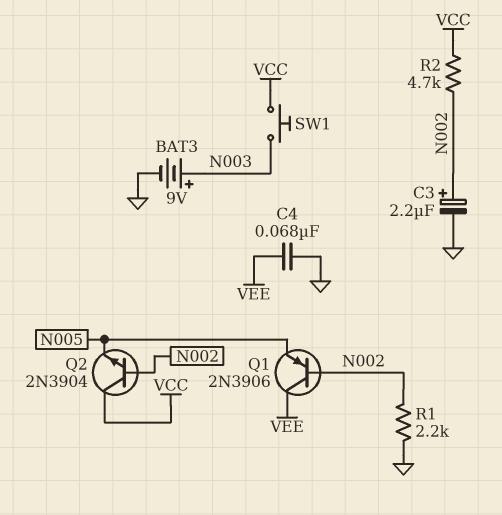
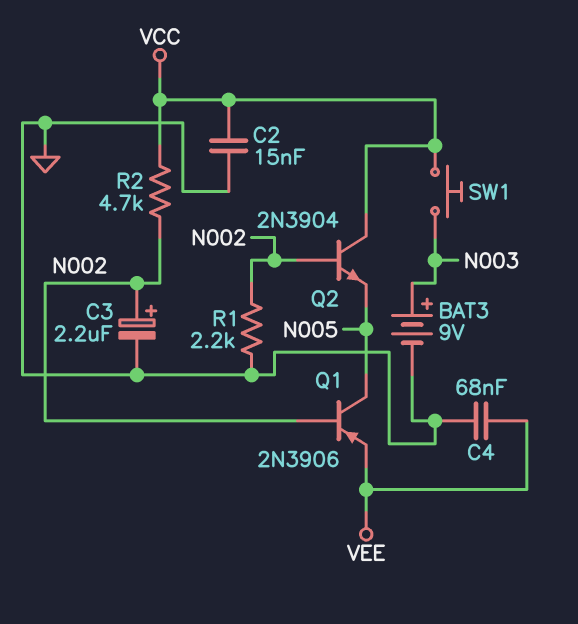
C2: none -> 15nF (GND, VCC)
Q1: PNP 2N3906 (B N002, C VEE, E N005) -> PNP 2N3906 (B N002, C N005, E VEE)

